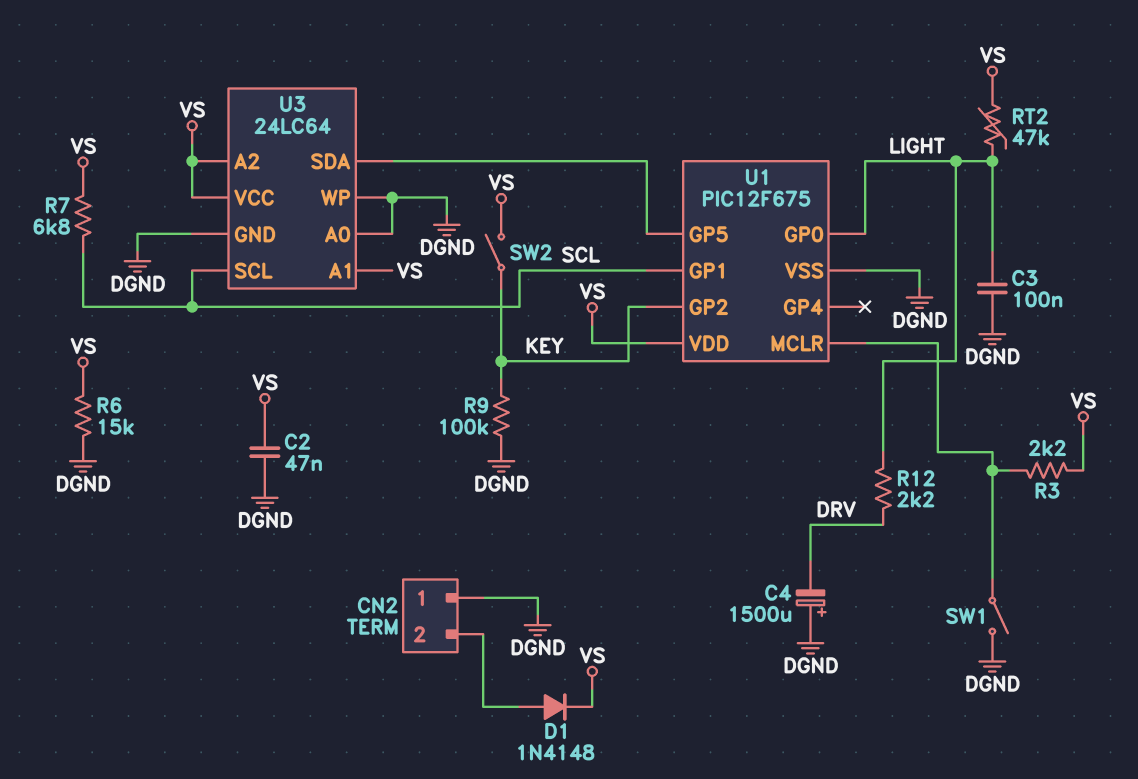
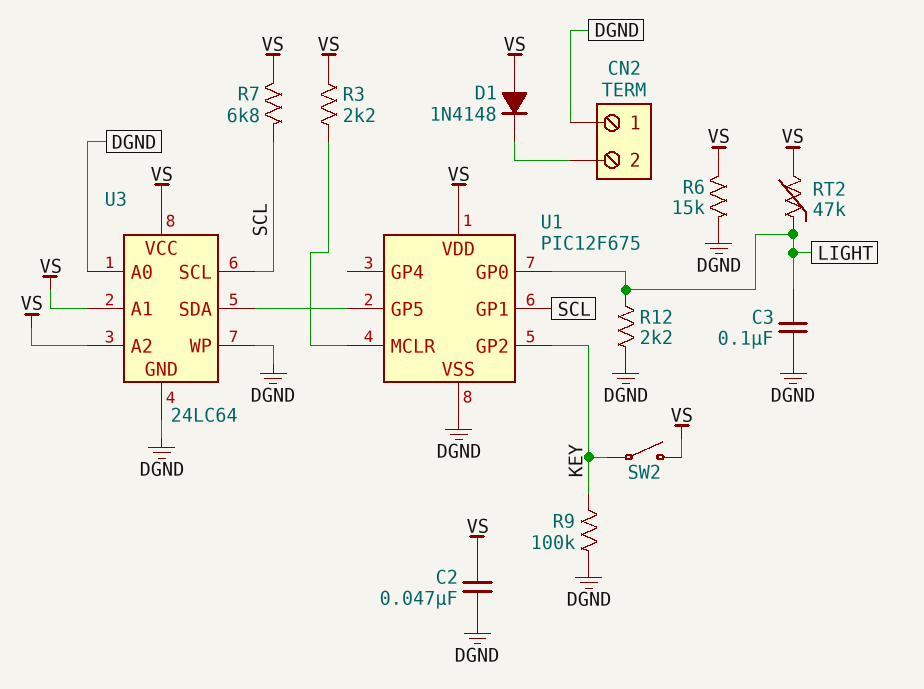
C4: 1500uF (plus DGND, minus DRV) -> none
D1: diode 1N4148 (A CN2/2, K VS) -> diode 1N4148 (A VS, K CN2/2)
R12: 2.2k (DRV, LIGHT) -> 2.2k (DGND, LIGHT)
SW1: switch (DGND, U1/MCLR) -> none

